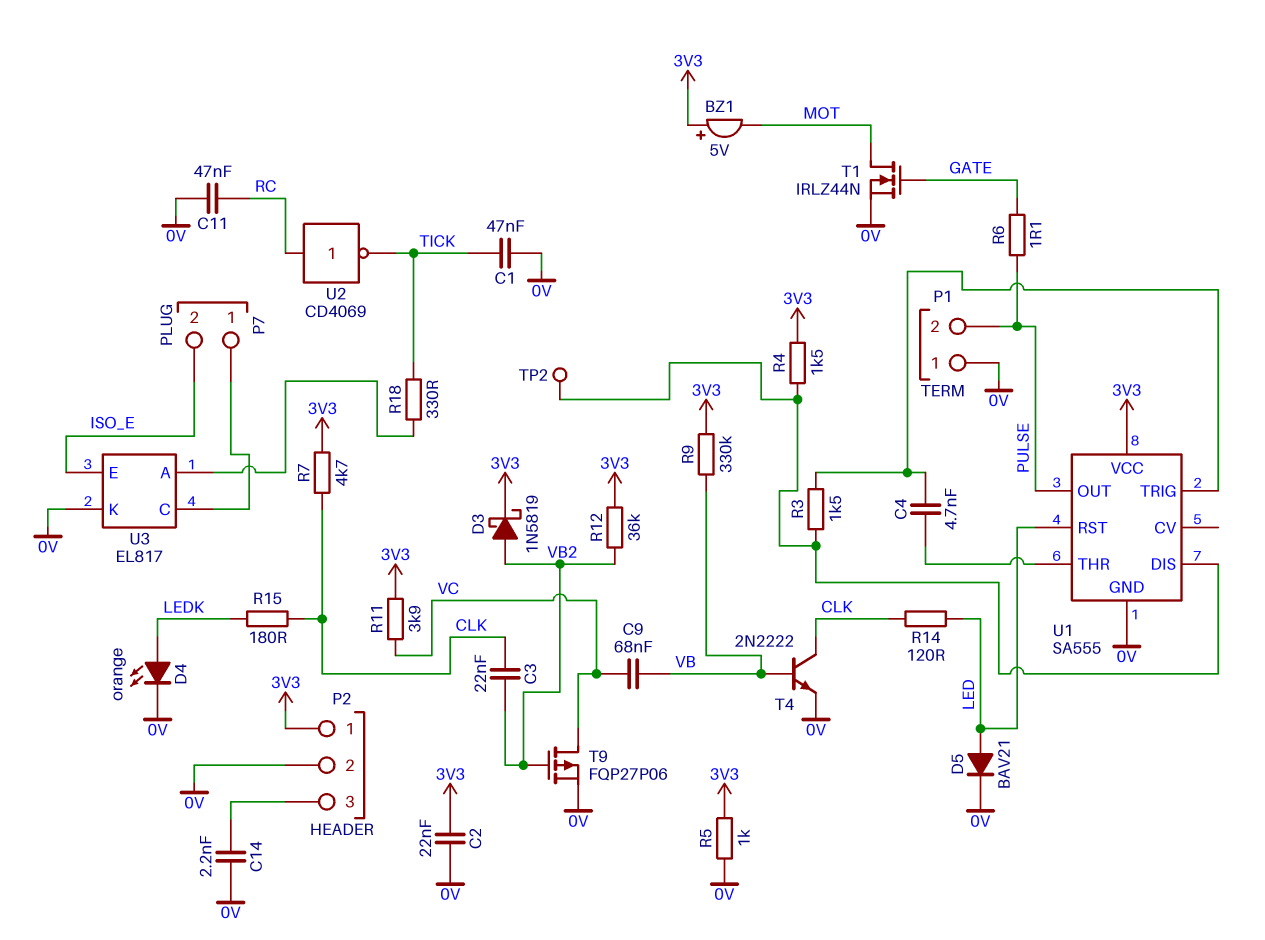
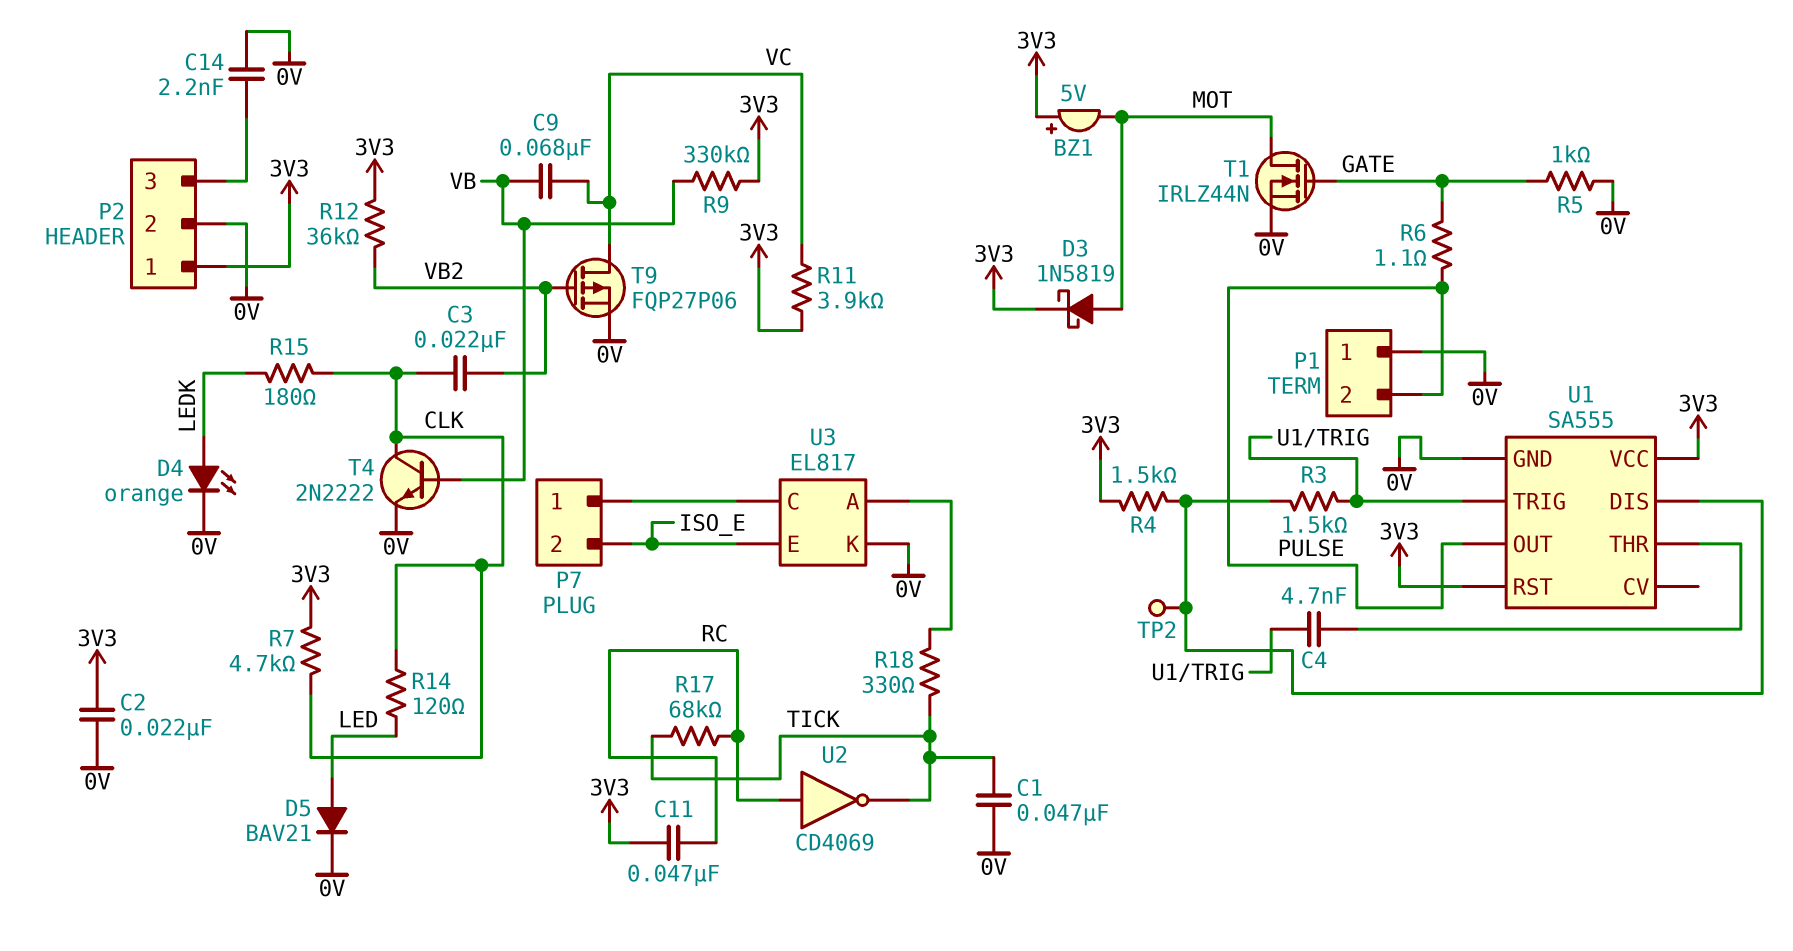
C11: 47nF (0V, RC) -> 47nF (3V3, RC)
D3: schottky 1N5819 (A VB2, K 3V3) -> schottky 1N5819 (A MOT, K 3V3)
R5: 1k (0V, 3V3) -> 1k (0V, GATE)
R17: none -> 68k (RC, TICK)
U1 pin RST: LED -> 3V3

